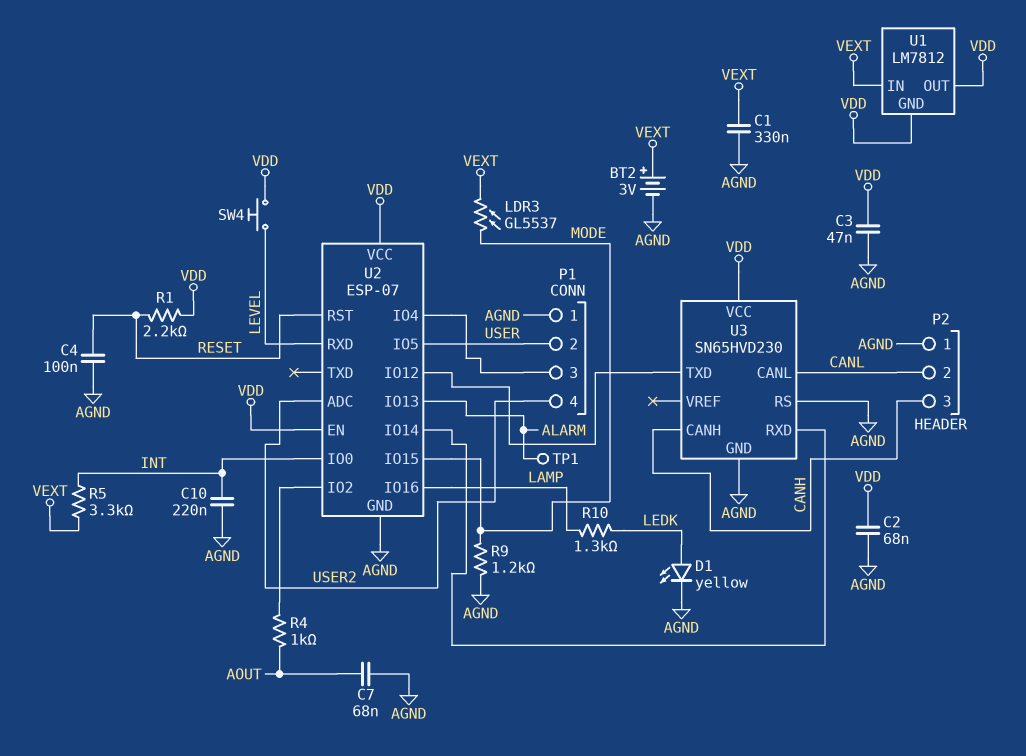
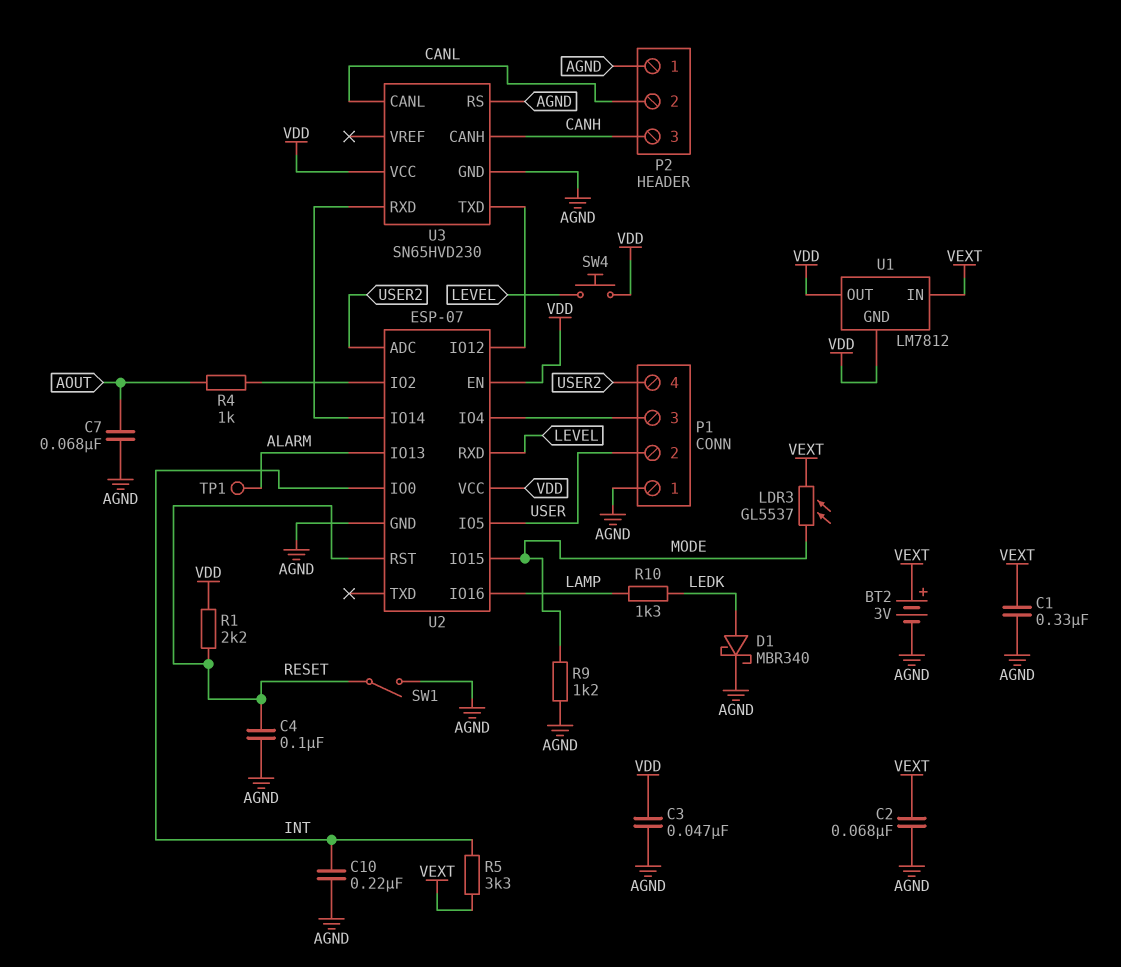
C2: 68nF (AGND, VDD) -> 68nF (AGND, VEXT)
D1: LED yellow (A LEDK, K AGND) -> schottky MBR340 (A LEDK, K AGND)
SW1: none -> switch (AGND, RESET)

